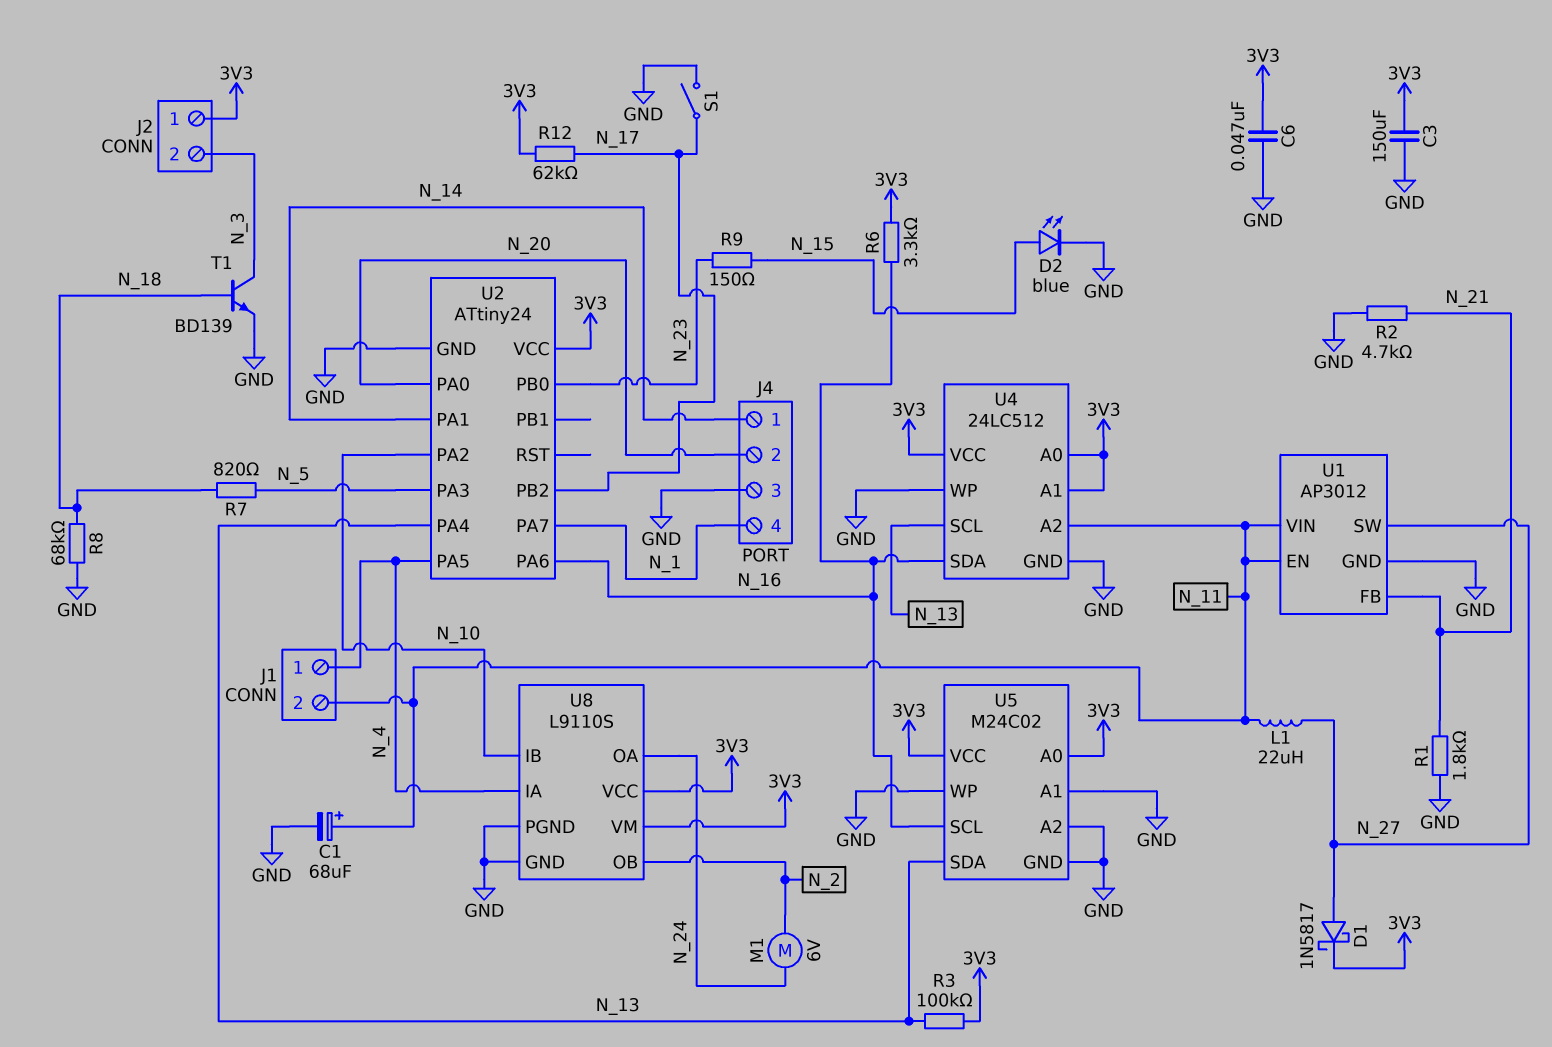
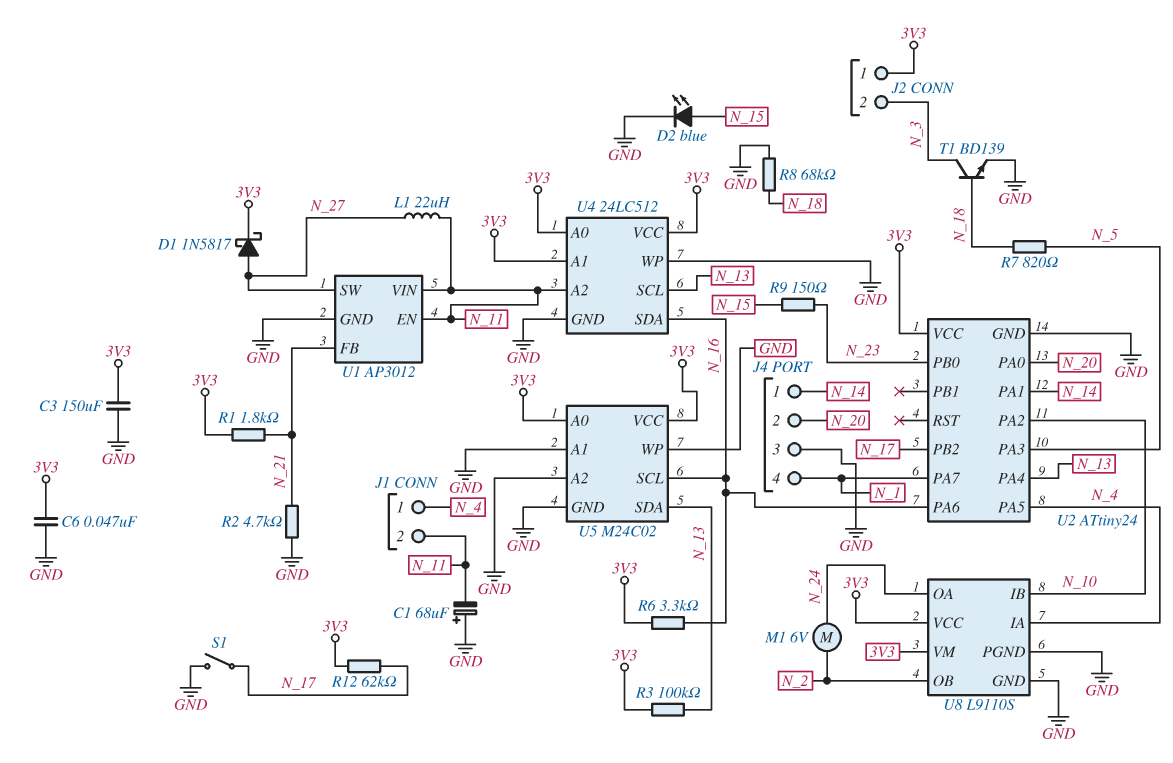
C1: 68uF (plus N_11, minus GND) -> 68uF (plus GND, minus N_11)
R1: 1.8k (GND, N_21) -> 1.8k (3V3, N_21)

